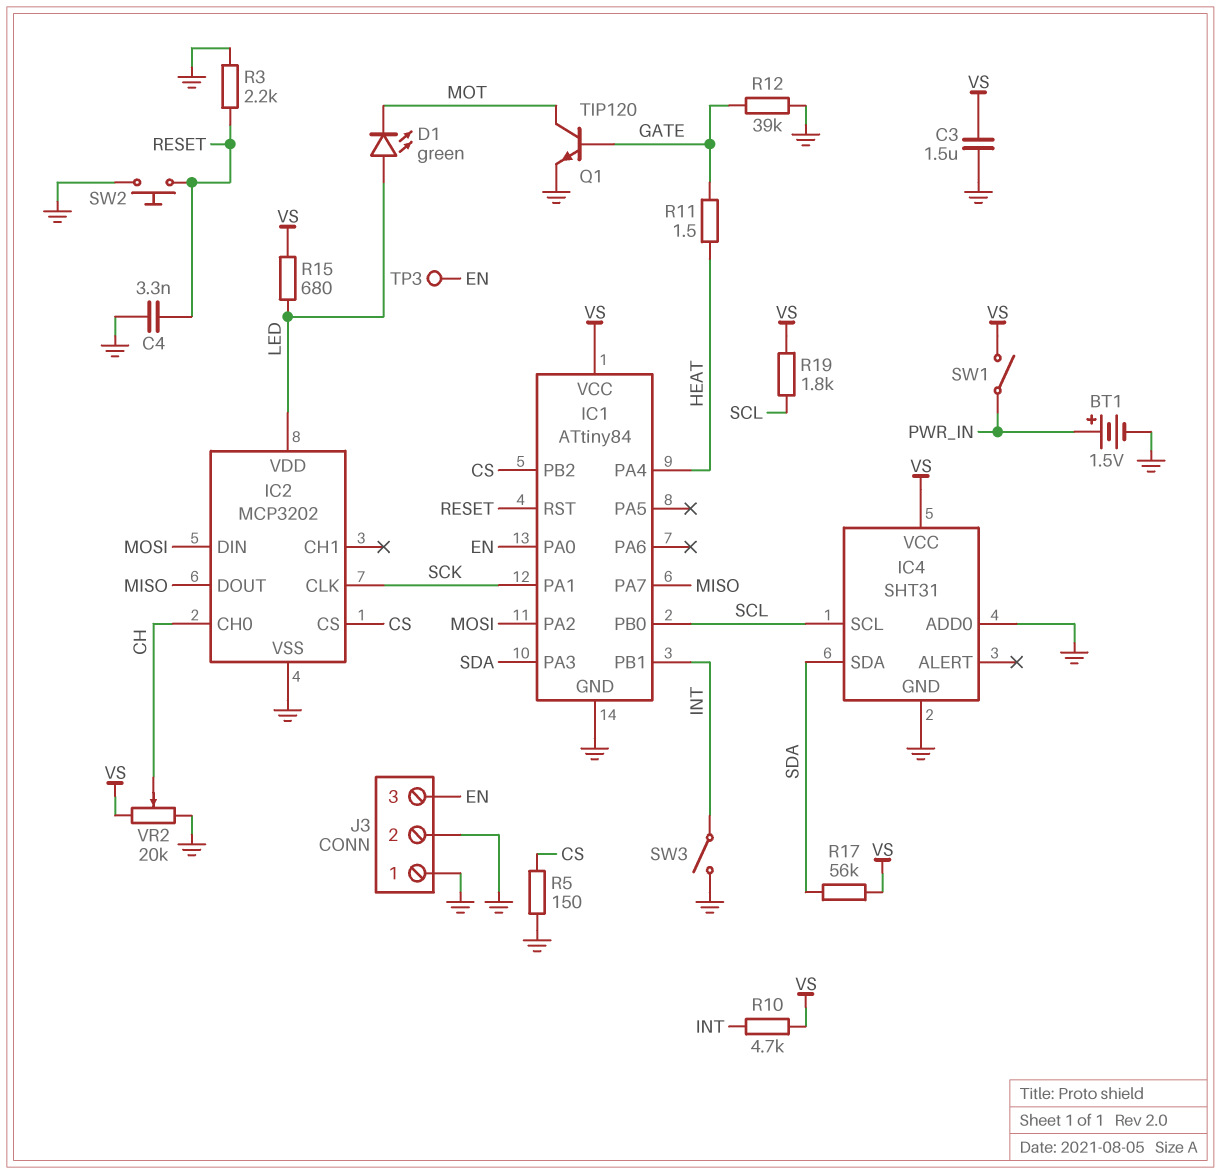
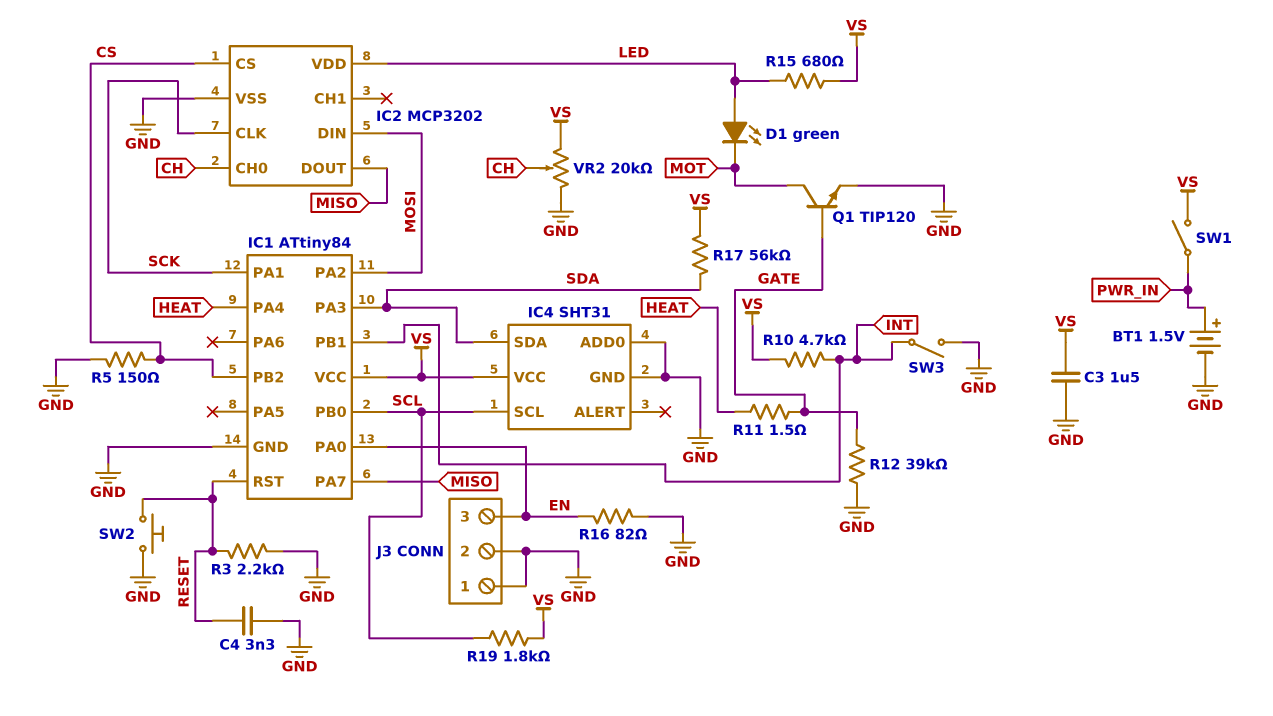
R16: none -> 82 (EN, GND)
TP3: test point (EN) -> none

